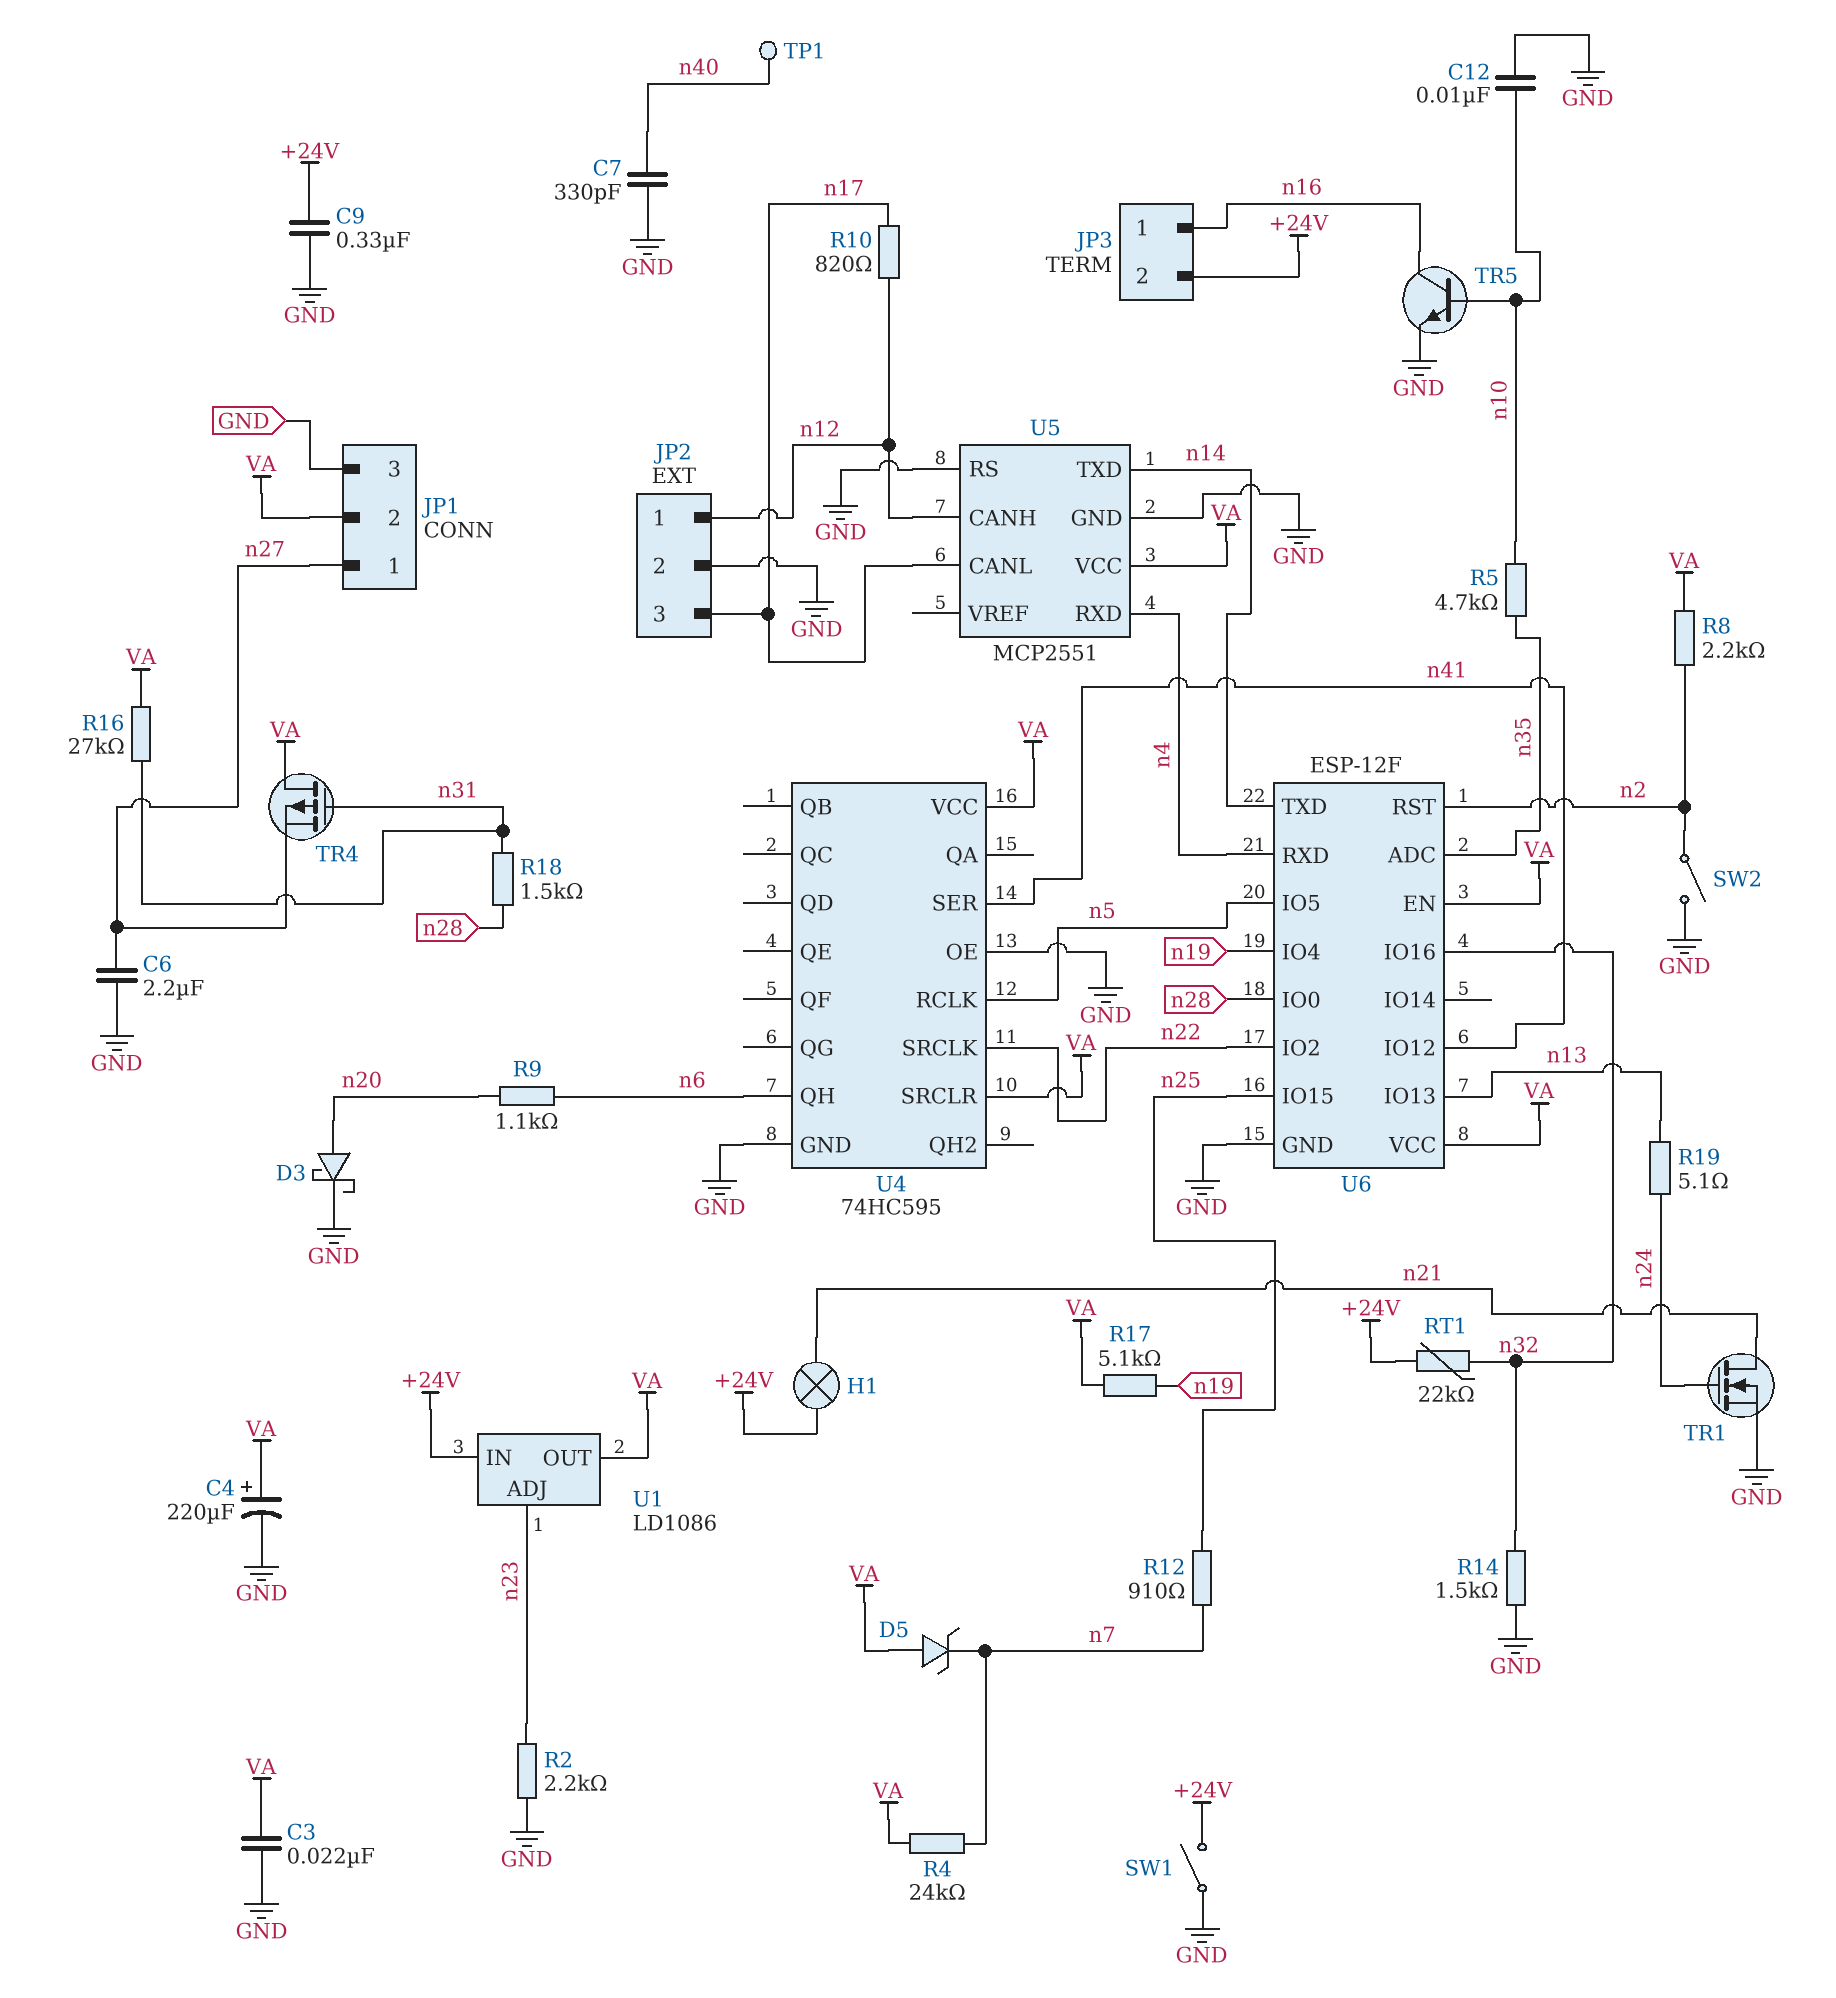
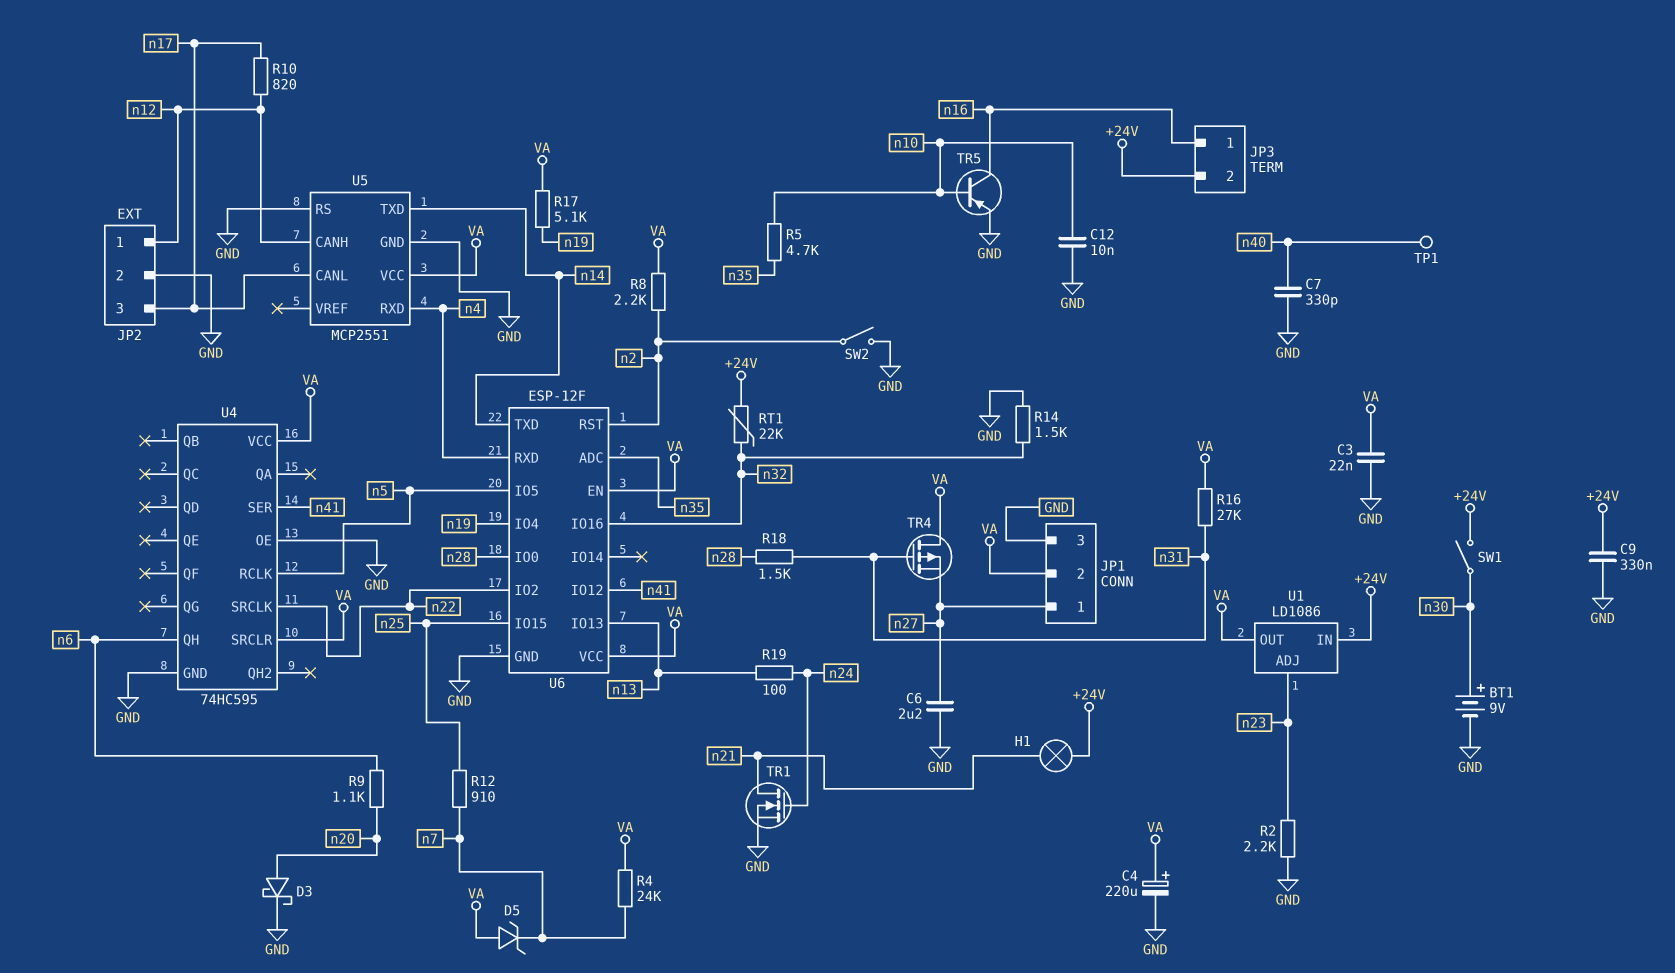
BT1: none -> 9V (plus n30, minus GND)
R19: 5.1 (n13, n24) -> 100 (n13, n24)
SW1: switch (+24V, GND) -> switch (+24V, n30)
TR5: NPN (B n10, C n16, E GND) -> PNP (B n10, C n16, E GND)

